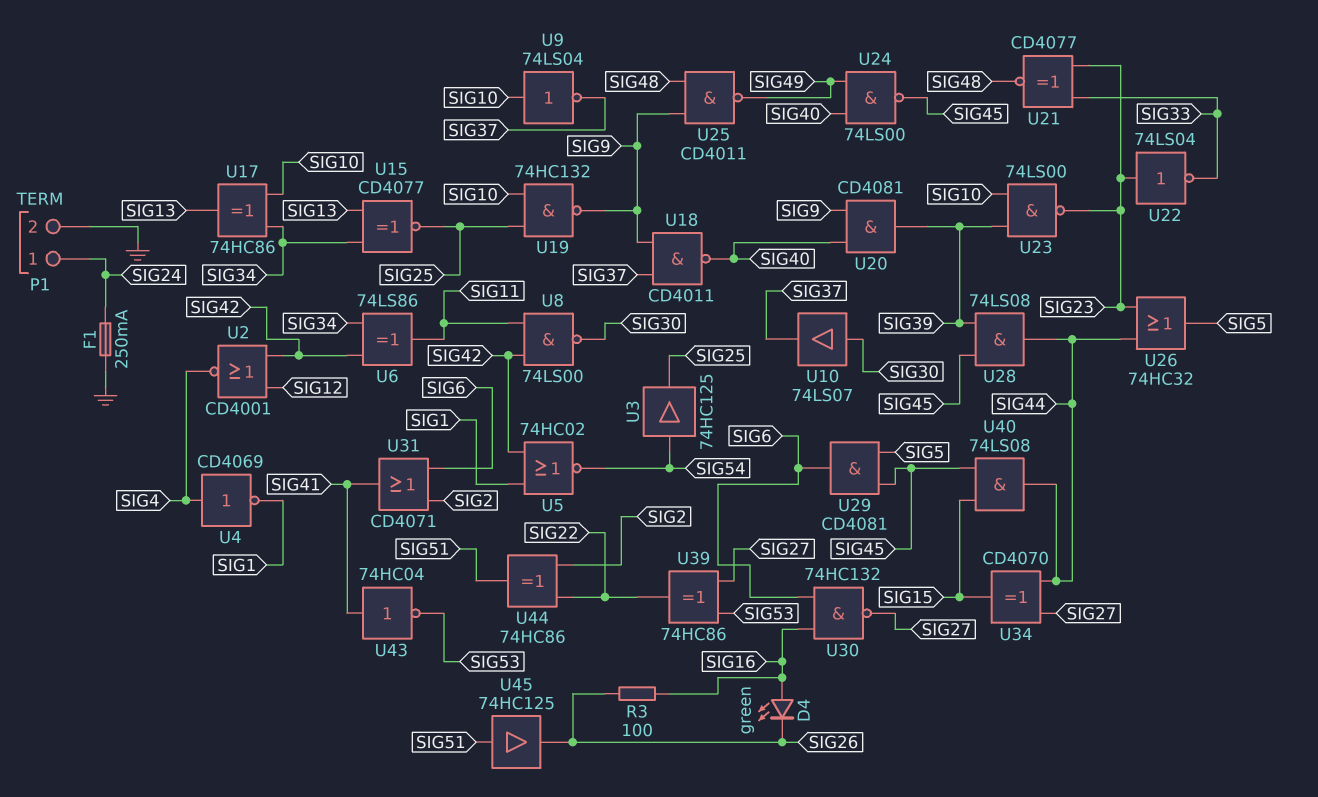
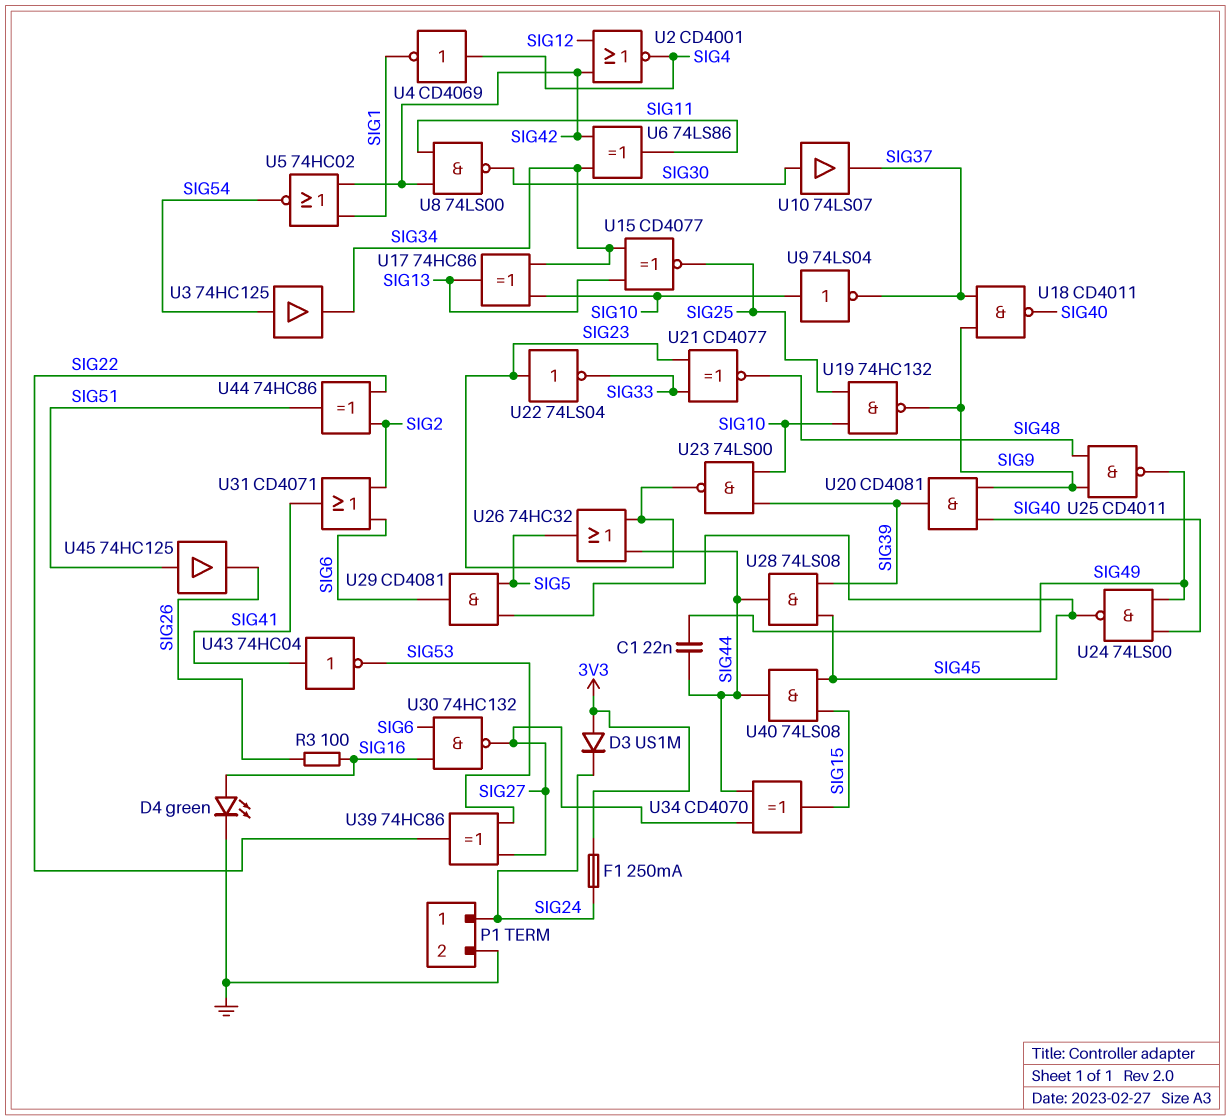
C1: none -> 22nF (SIG44, SIG49)
D3: none -> diode US1M (A 3V3, K SIG24)
D4: LED green (A SIG16, K SIG26) -> LED green (A SIG16, K GND)
F1: 250mA (GND, SIG24) -> 250mA (3V3, SIG24)
U3: buffer 74HC125 (in SIG54, out SIG25) -> buffer 74HC125 (in SIG54, out SIG34)

